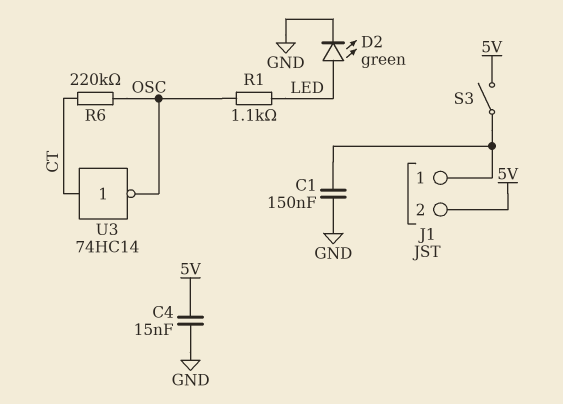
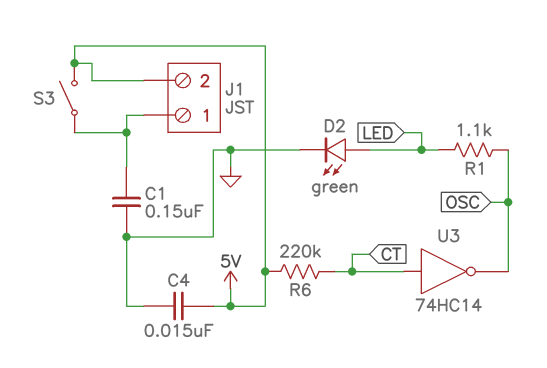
R6: 220k (CT, OSC) -> 220k (5V, CT)

